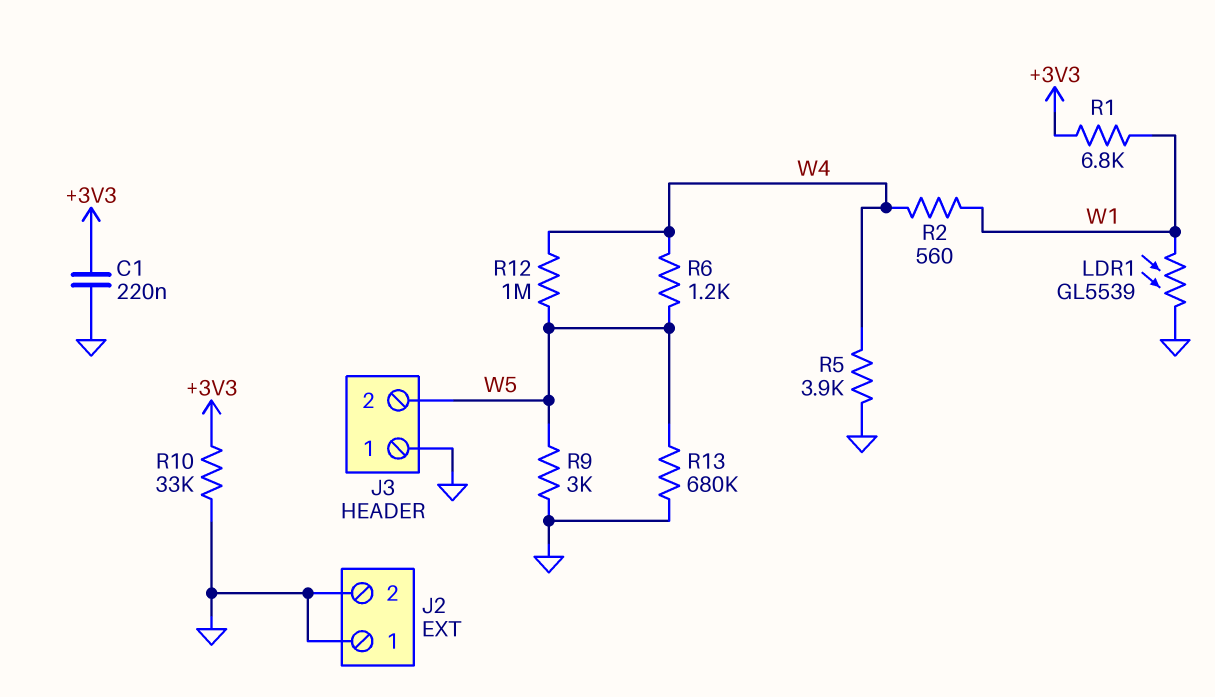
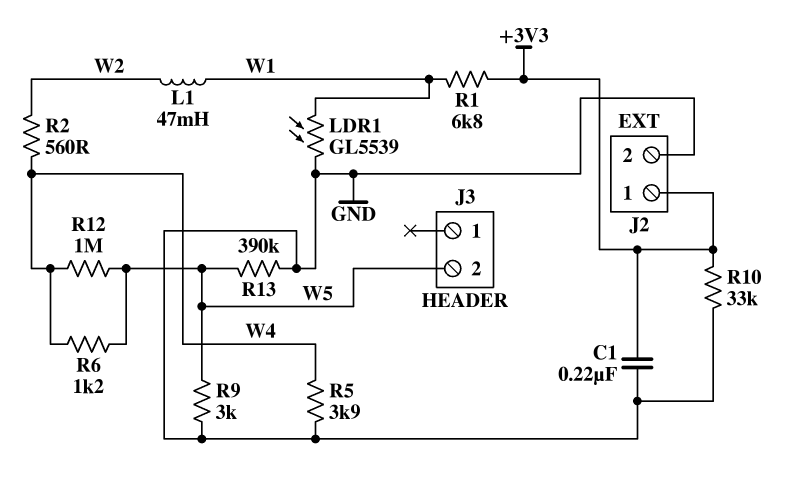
J2 pin 1: GND -> +3V3
J3 pin 1: GND -> none
L1: none -> 47mH (W1, W2)
R2: 560 (W1, W4) -> 560 (W2, W4)
R13: 680k (GND, W5) -> 390k (GND, W5)

